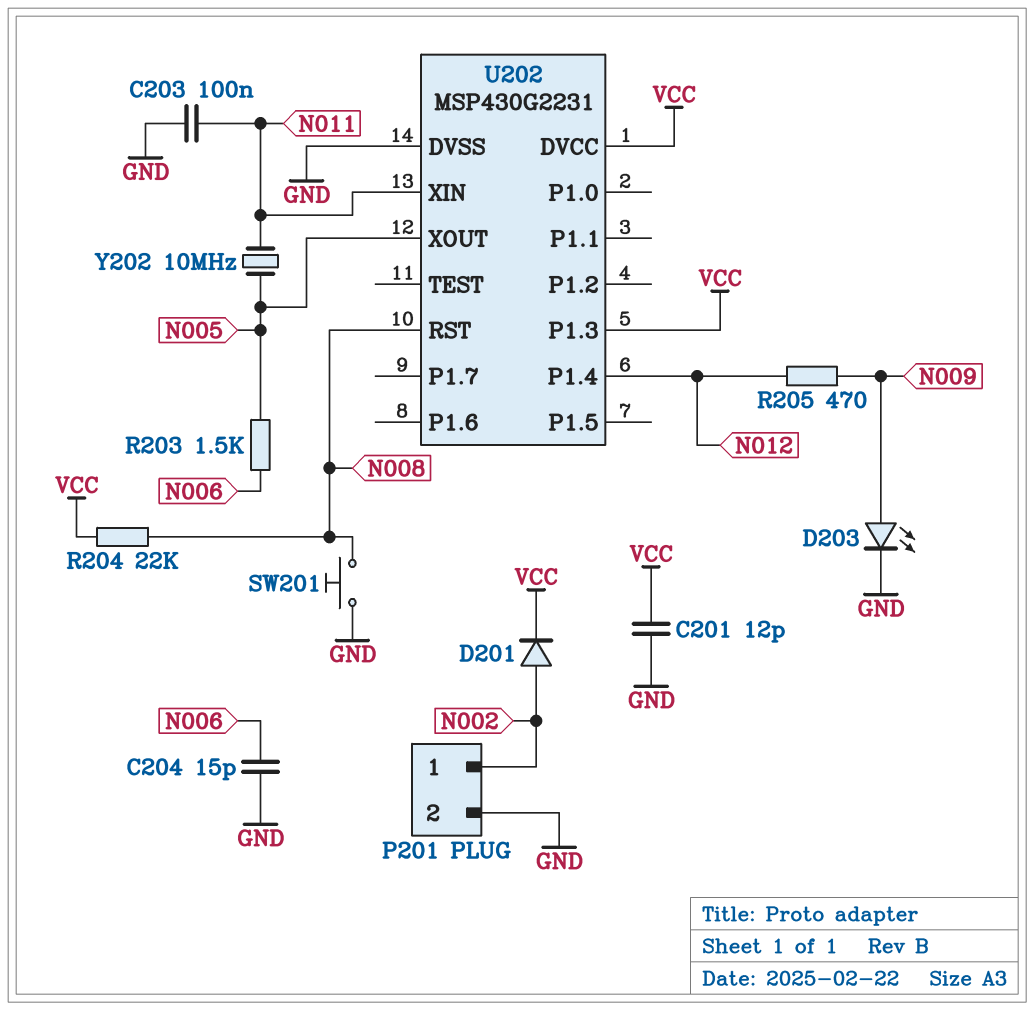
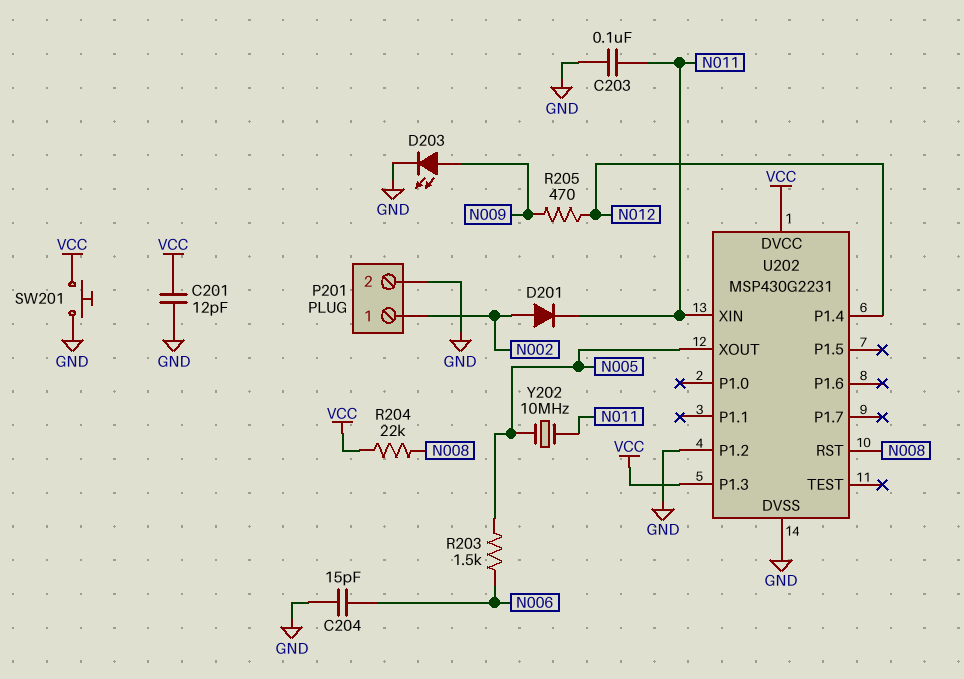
D201: diode (A N002, K VCC) -> diode (A N002, K N011)
SW201: button (GND, N008) -> button (GND, VCC)
U202 pin P1.2: none -> GND

